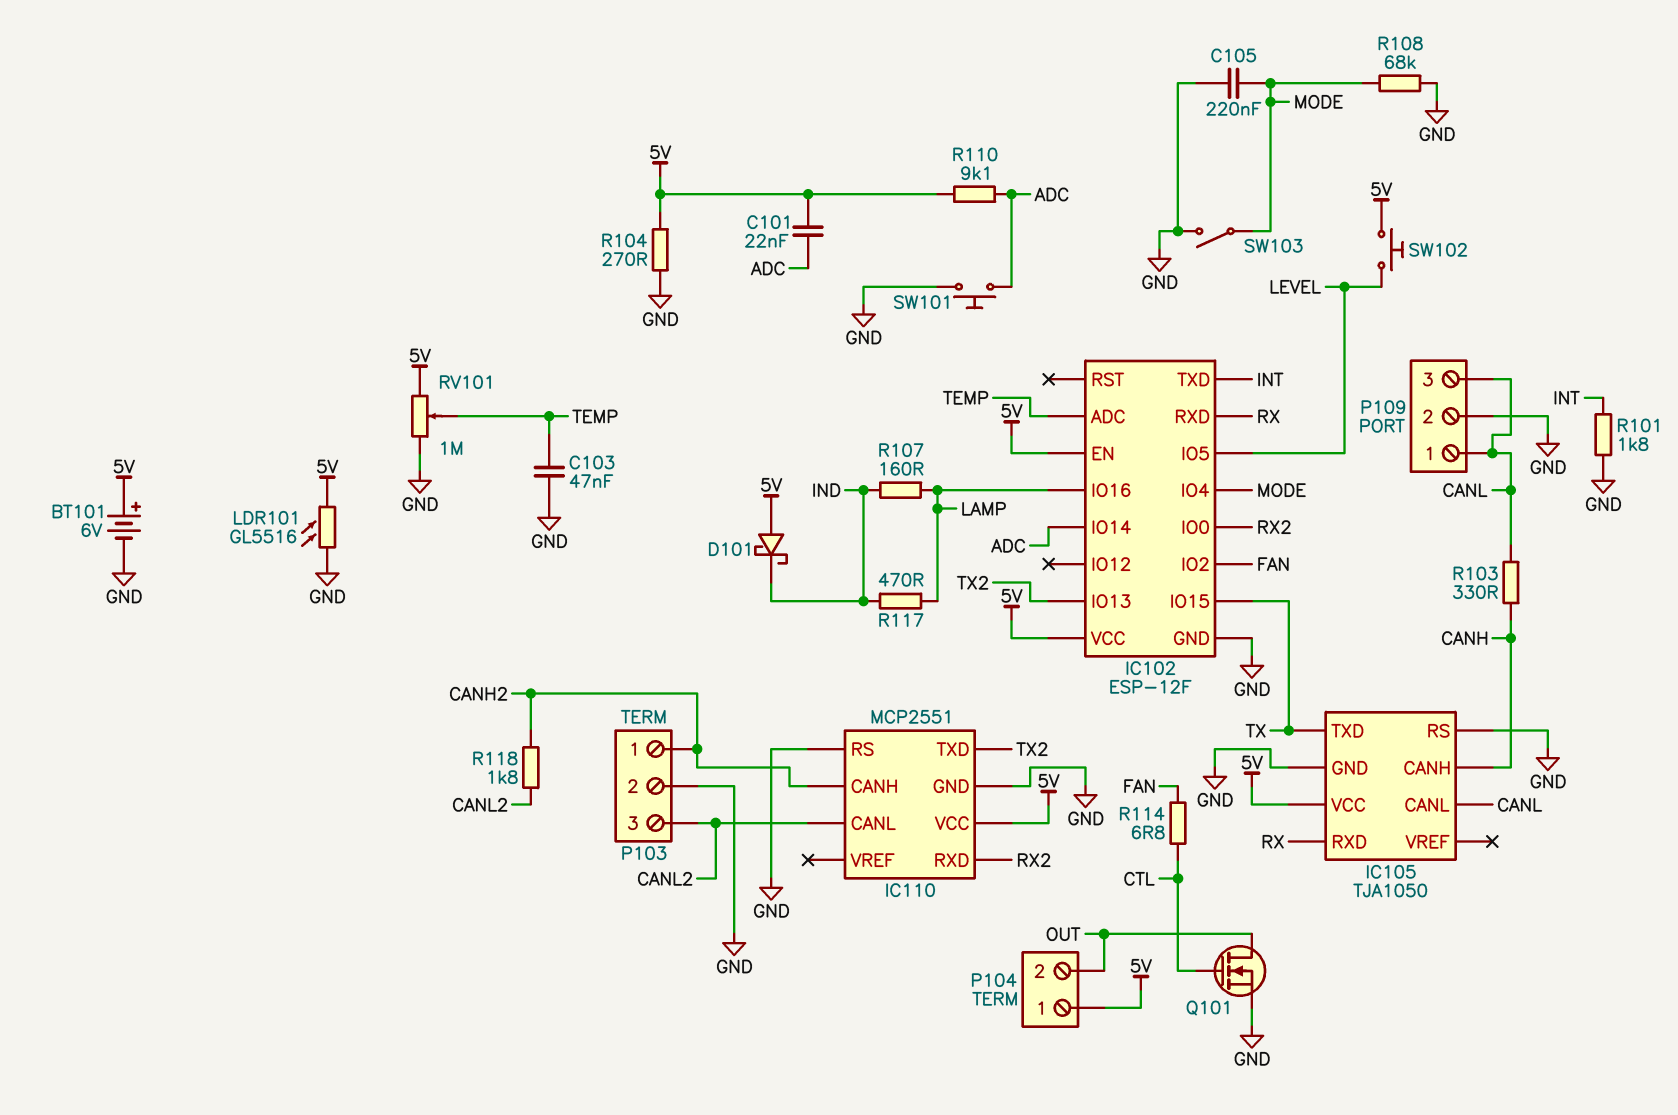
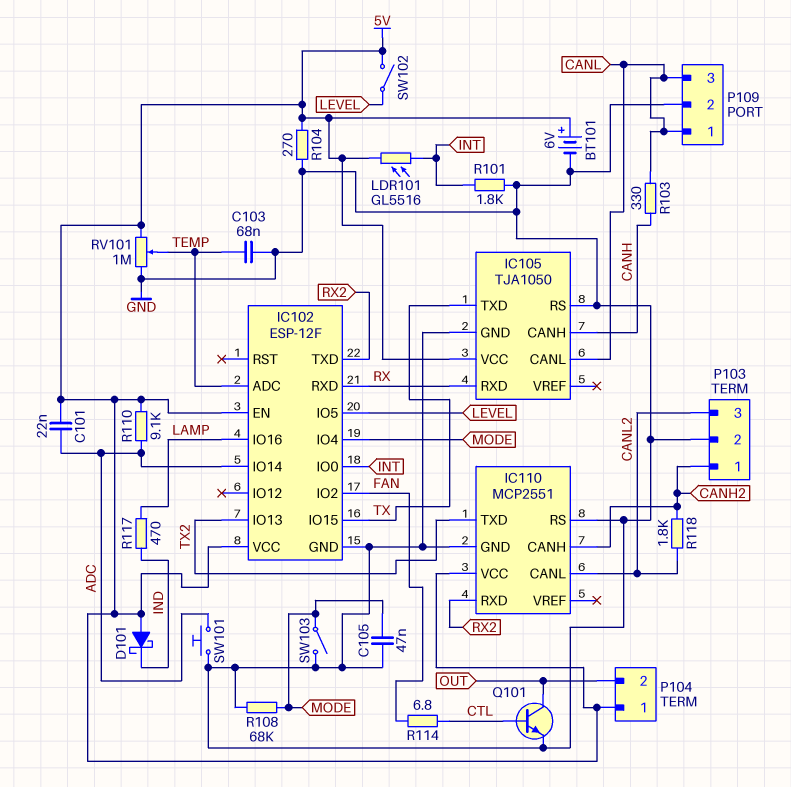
C103: 47nF (GND, TEMP) -> 68nF (GND, TEMP)
C105: 220nF (GND, MODE) -> 47nF (GND, MODE)
IC102 pin IO0: RX2 -> INT
IC102 pin TXD: INT -> RX2
LDR101: GL5516 (5V, GND) -> GL5516 (5V, INT)
Q101: NMOS (G CTL, D OUT, S GND) -> NPN (B CTL, C OUT, E GND)
R107: 160 (IND, LAMP) -> none
SW102: button (5V, LEVEL) -> switch (5V, LEVEL)

